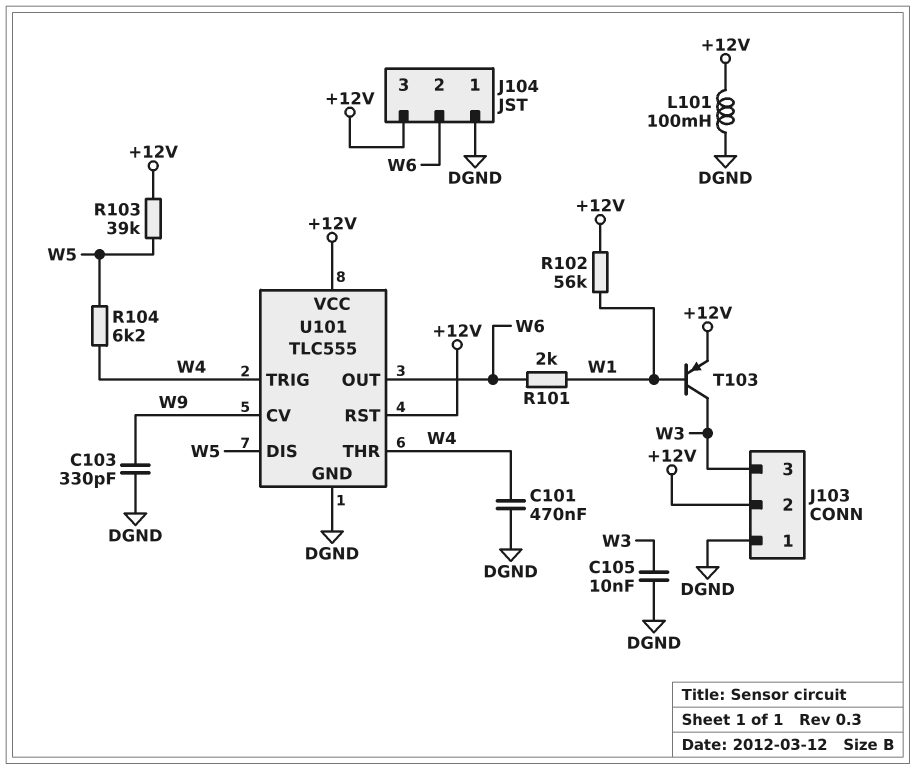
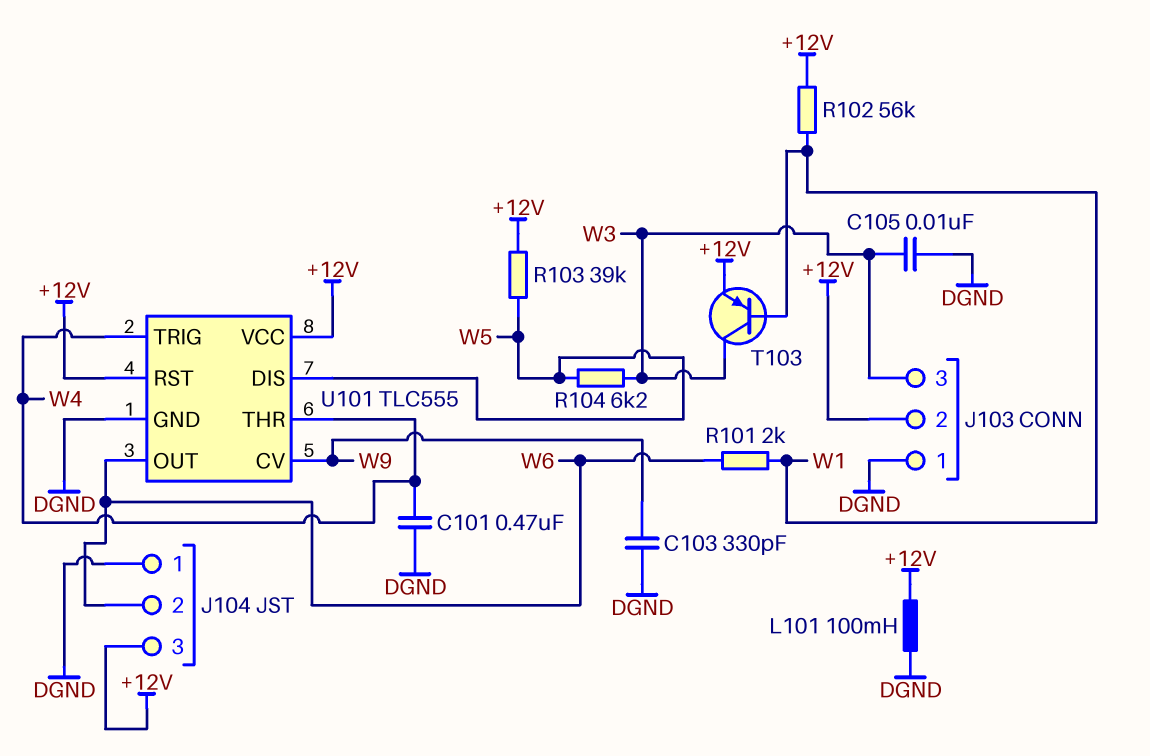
R104: 6.2k (W4, W5) -> 6.2k (W3, W5)

